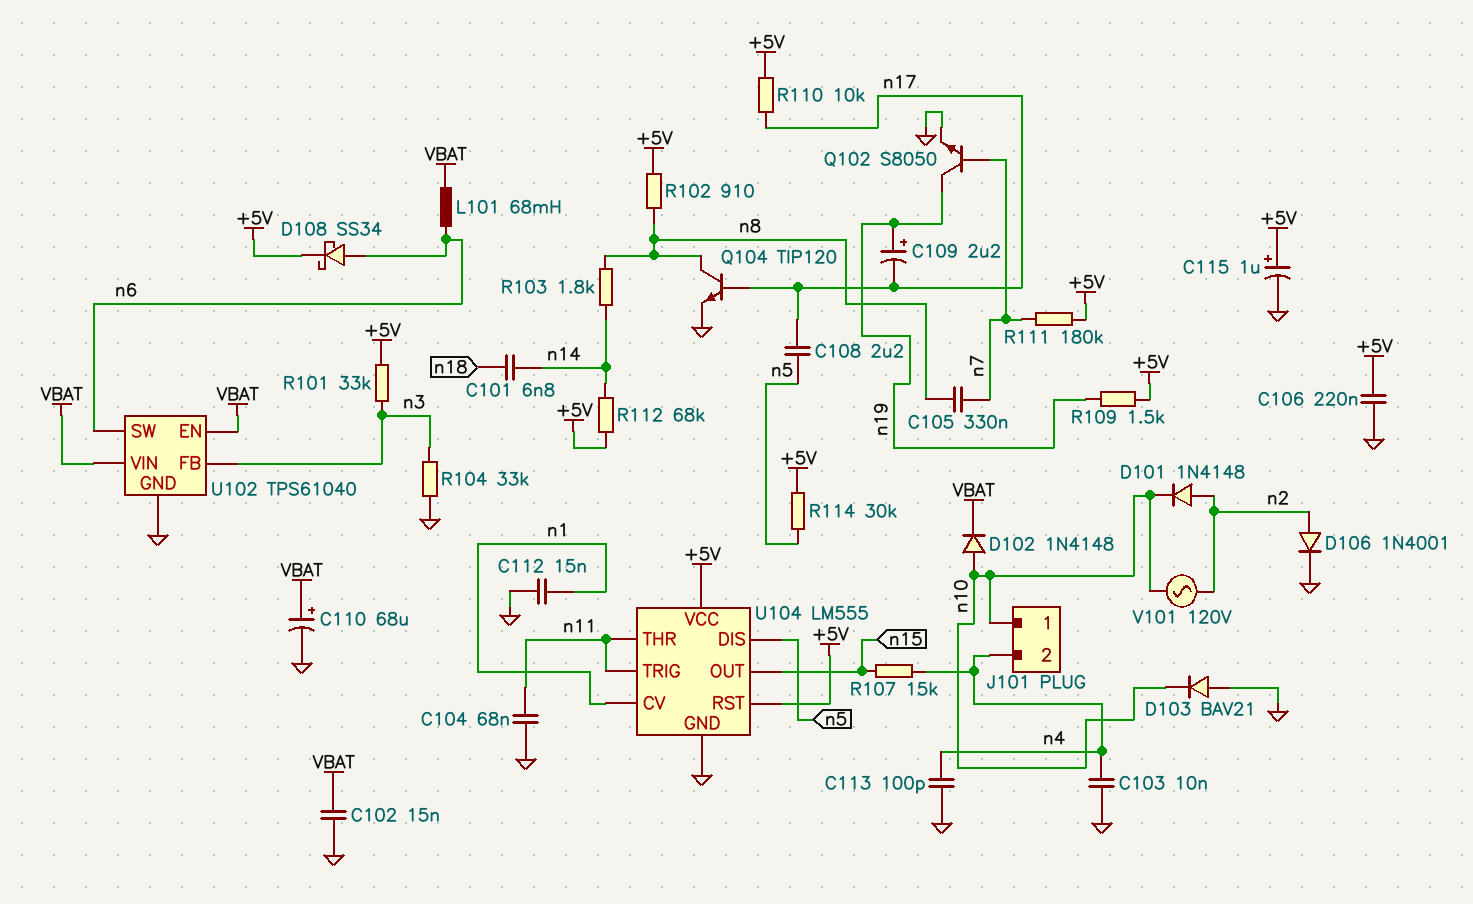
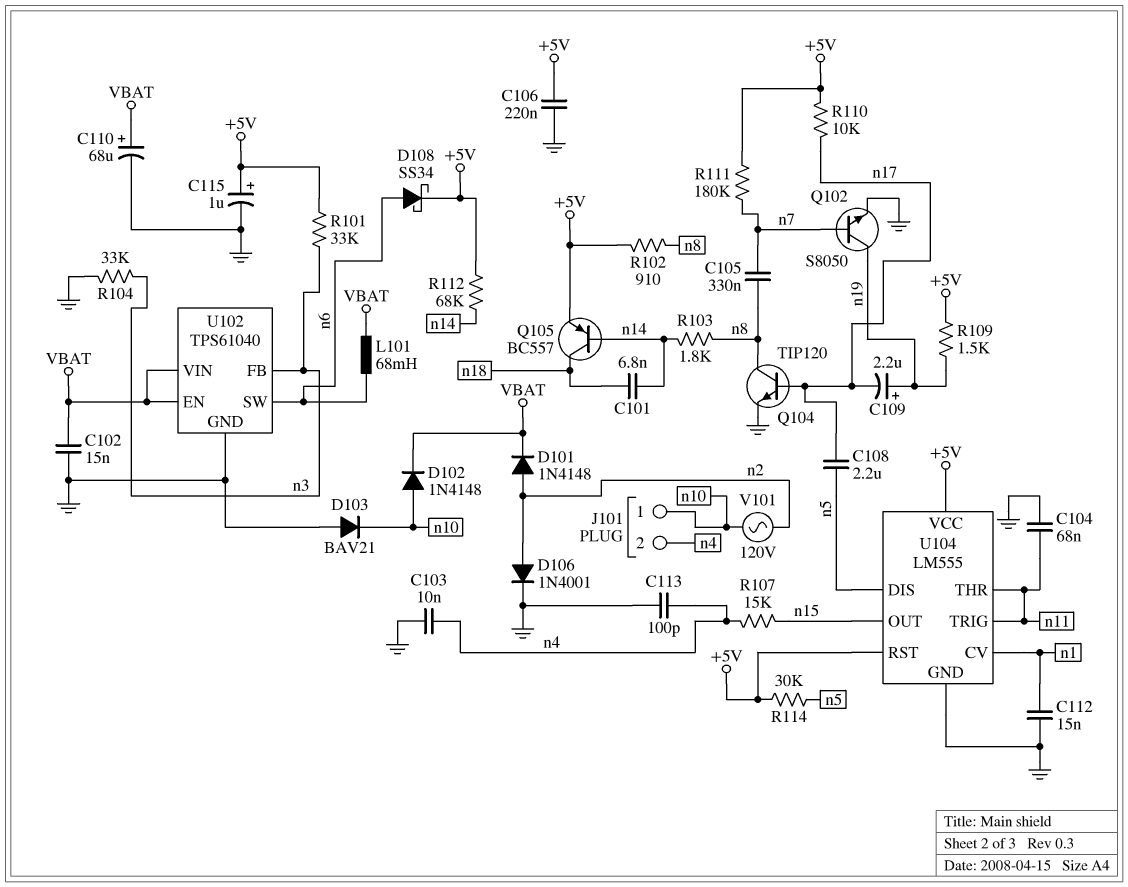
D101: diode 1N4148 (A n2, K n10) -> diode 1N4148 (A n2, K VBAT)
Q105: none -> PNP BC557 (B n14, C n18, E +5V)

